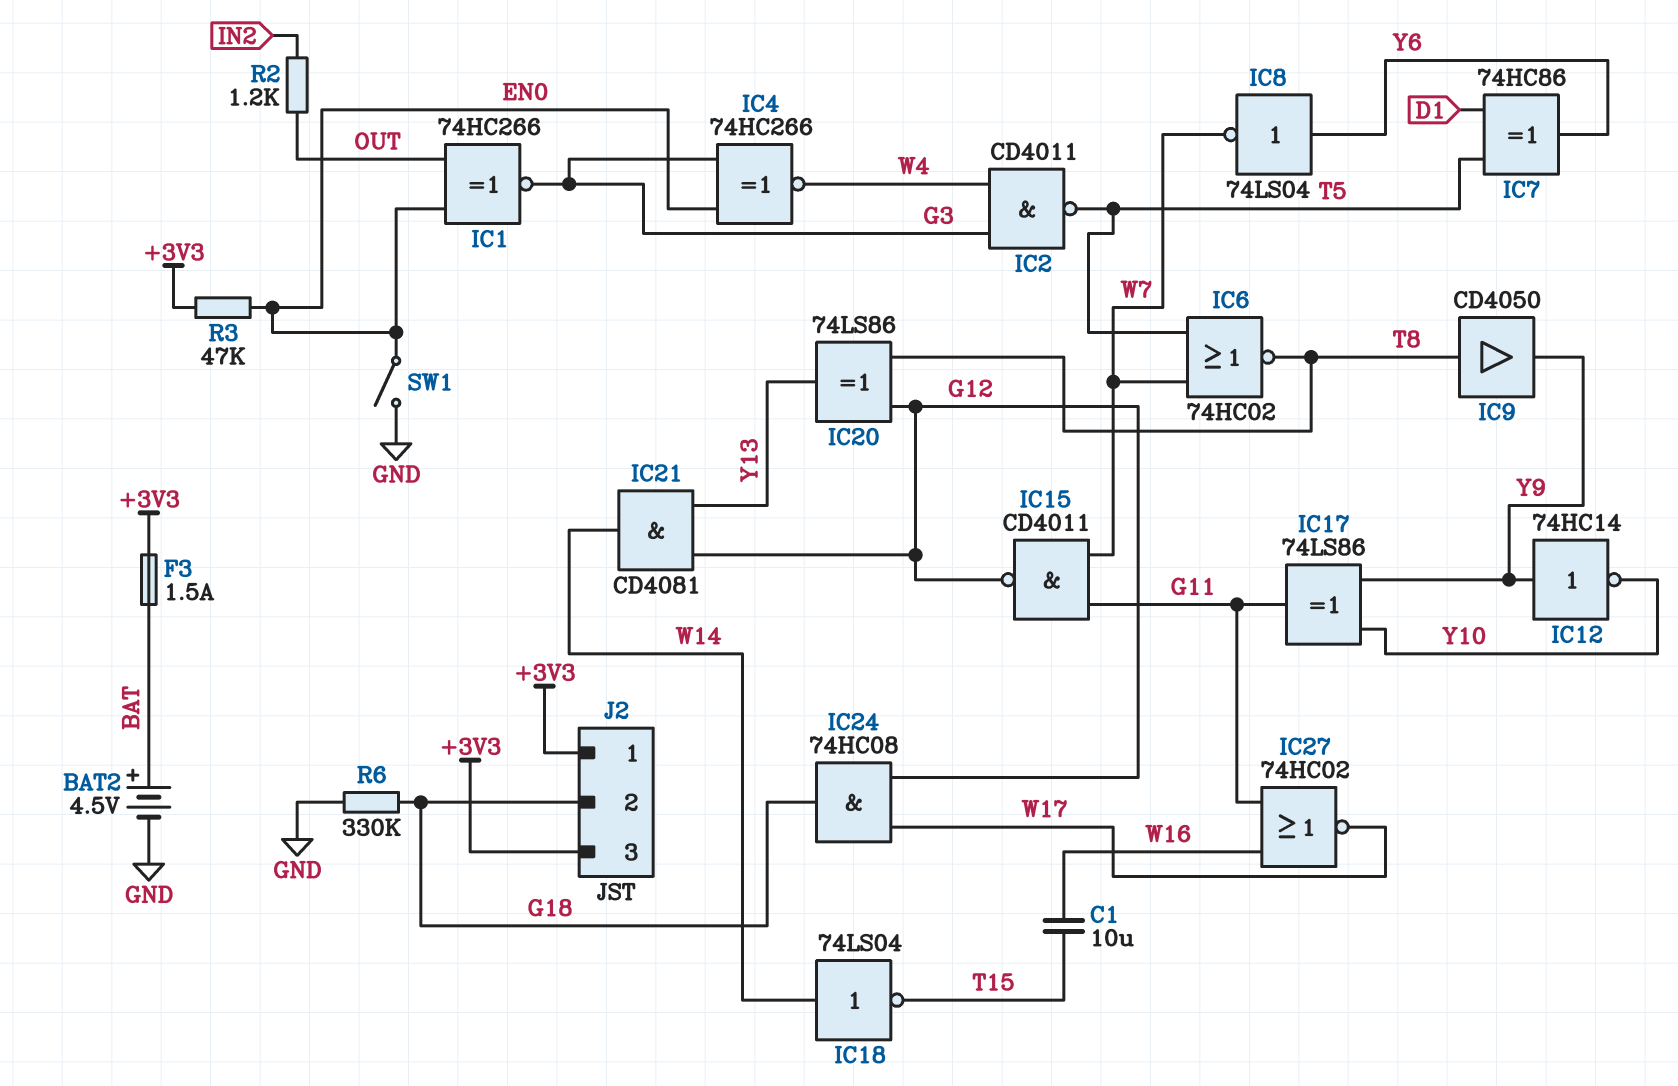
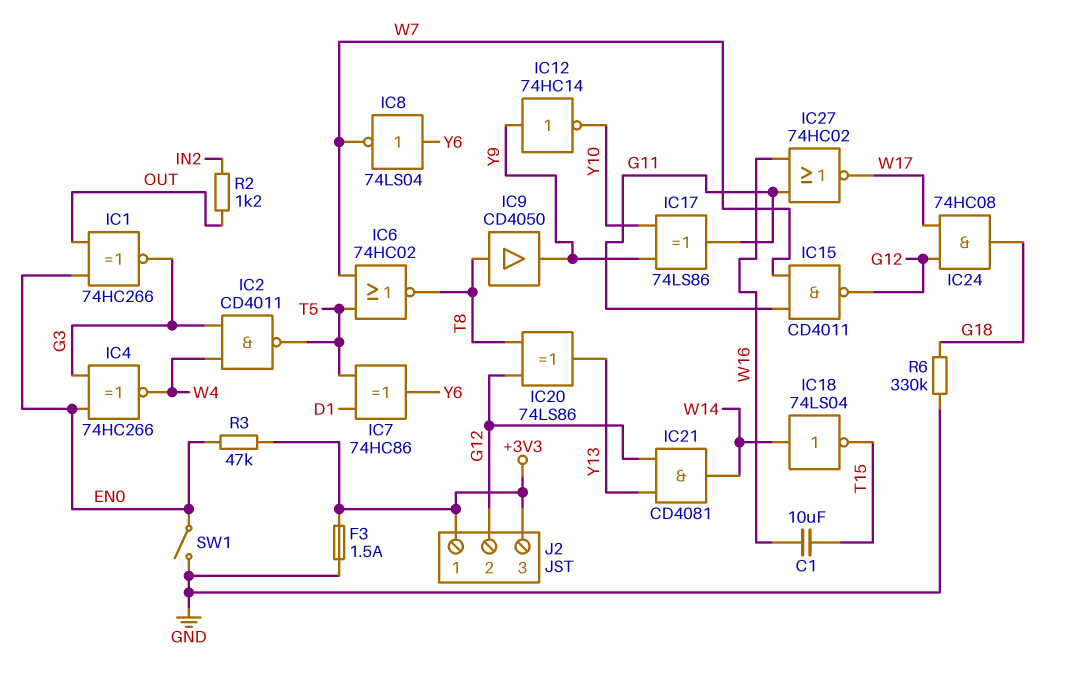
BAT2: 4.5V (plus BAT, minus GND) -> none
F3: 1.5A (+3V3, BAT) -> 1.5A (+3V3, GND)
J2 pin 2: G18 -> G12

